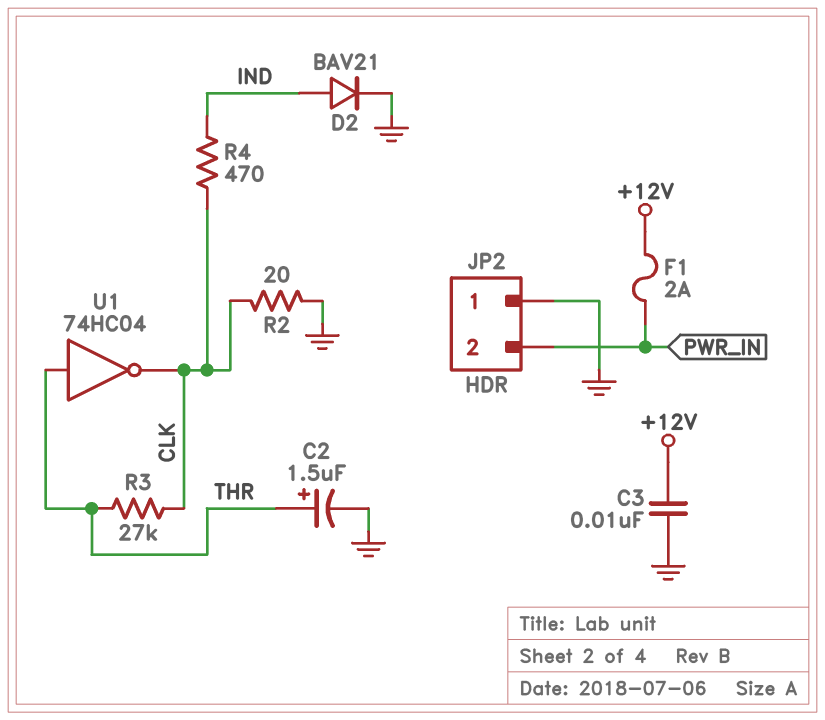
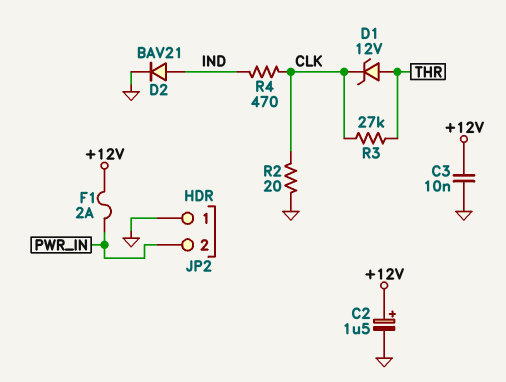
C2: 1.5uF (plus THR, minus GND) -> 1.5uF (plus +12V, minus GND)
D1: none -> zener 12V (A THR, K CLK)
U1: NOT 74HC04 (in THR, out CLK) -> none

